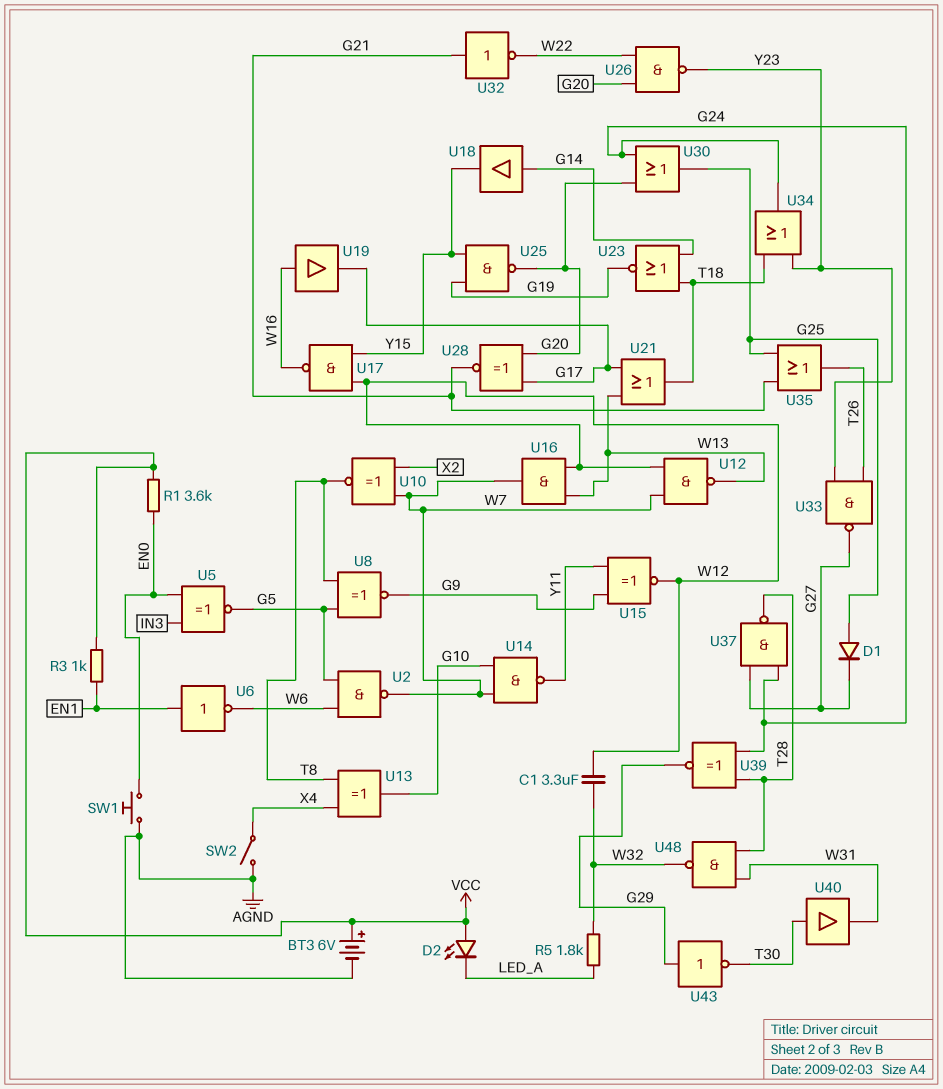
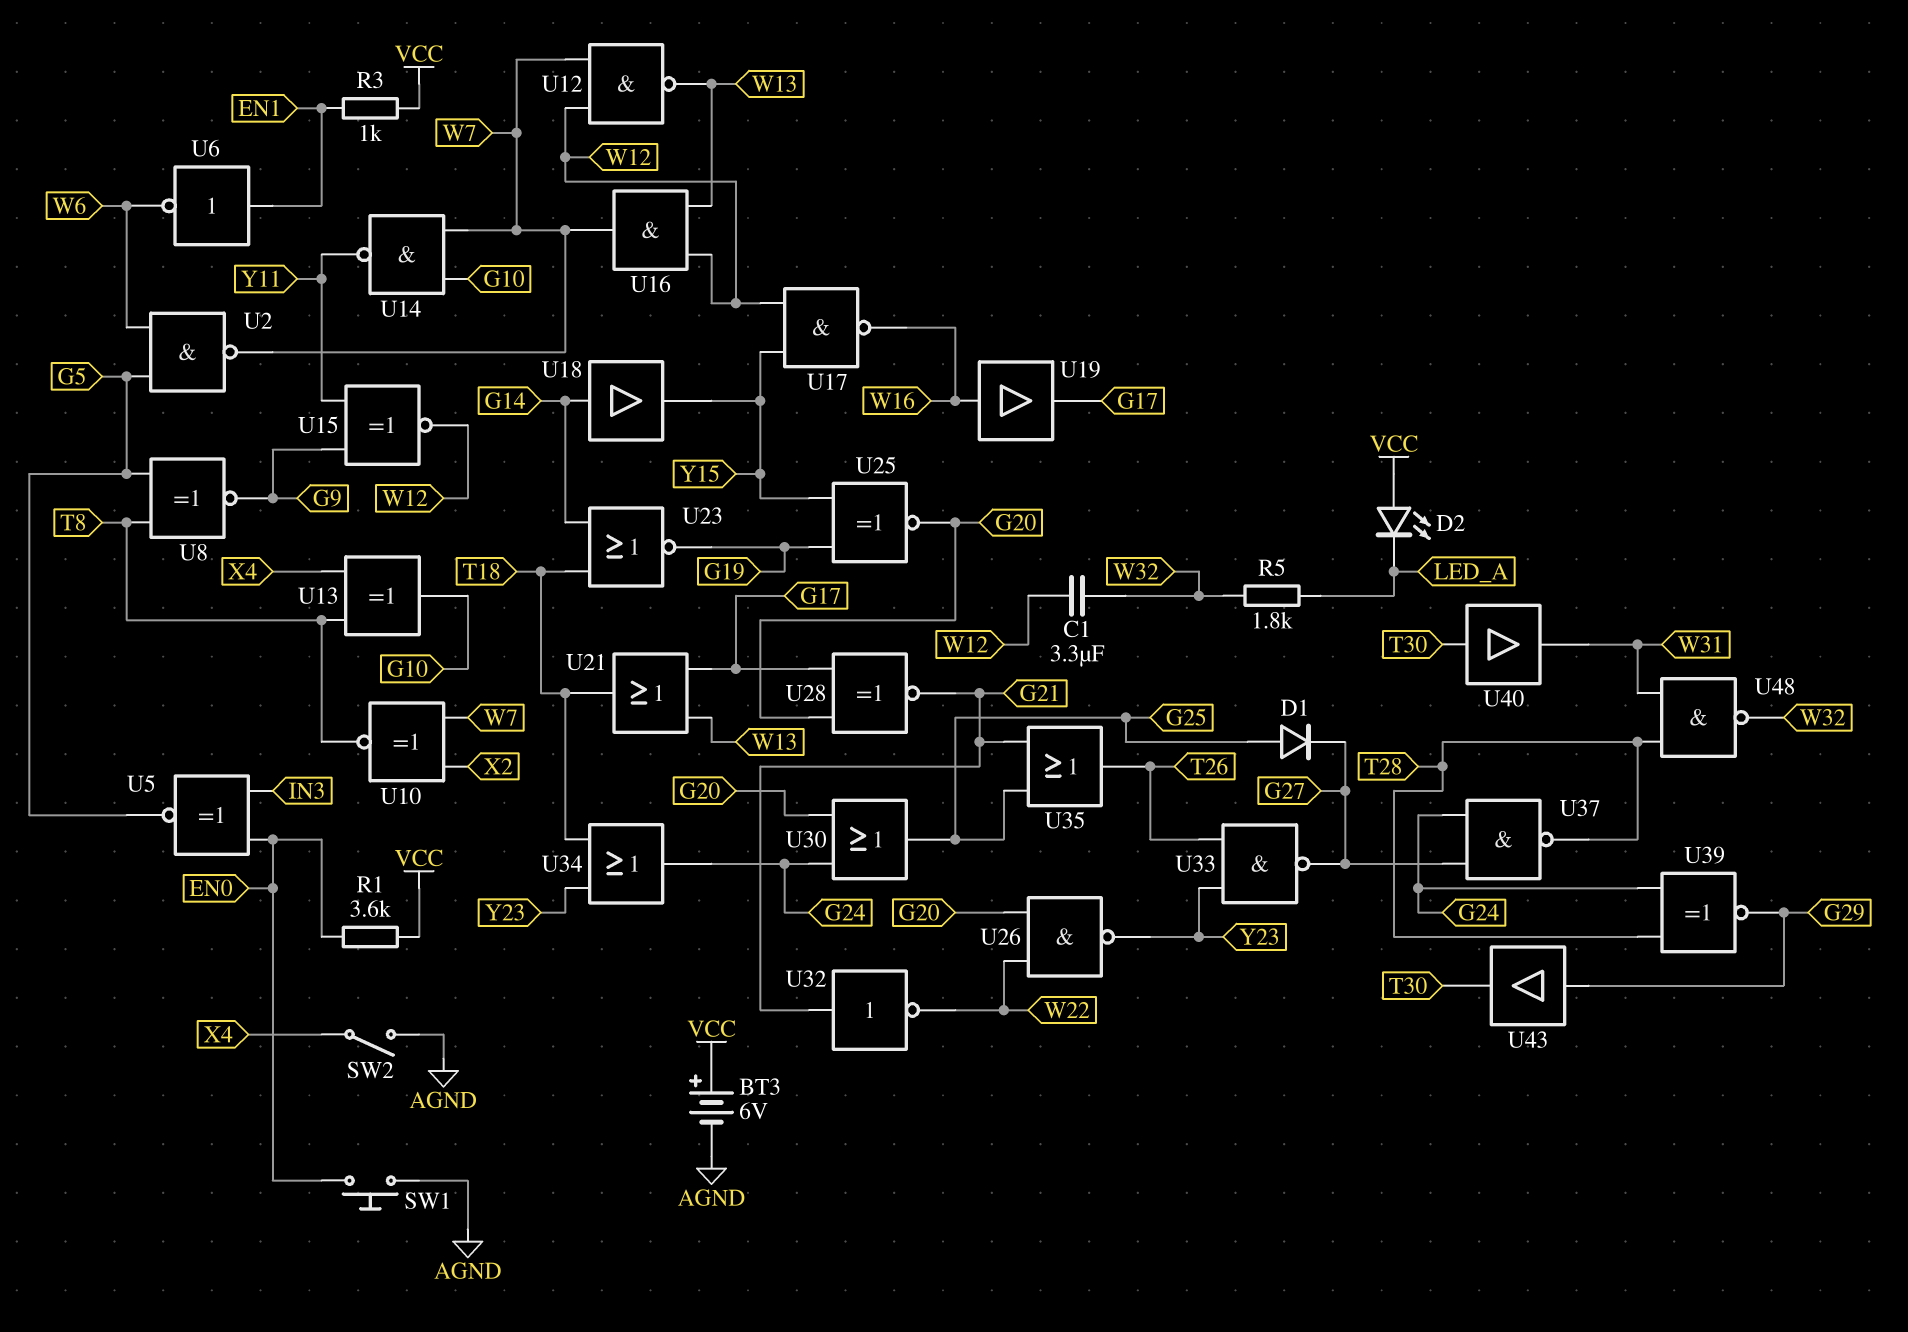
U25: NAND (in G19, in Y15, out G20) -> XNOR (in G19, in Y15, out G20)
U43: NOT (in G29, out T30) -> buffer (in G29, out T30)

